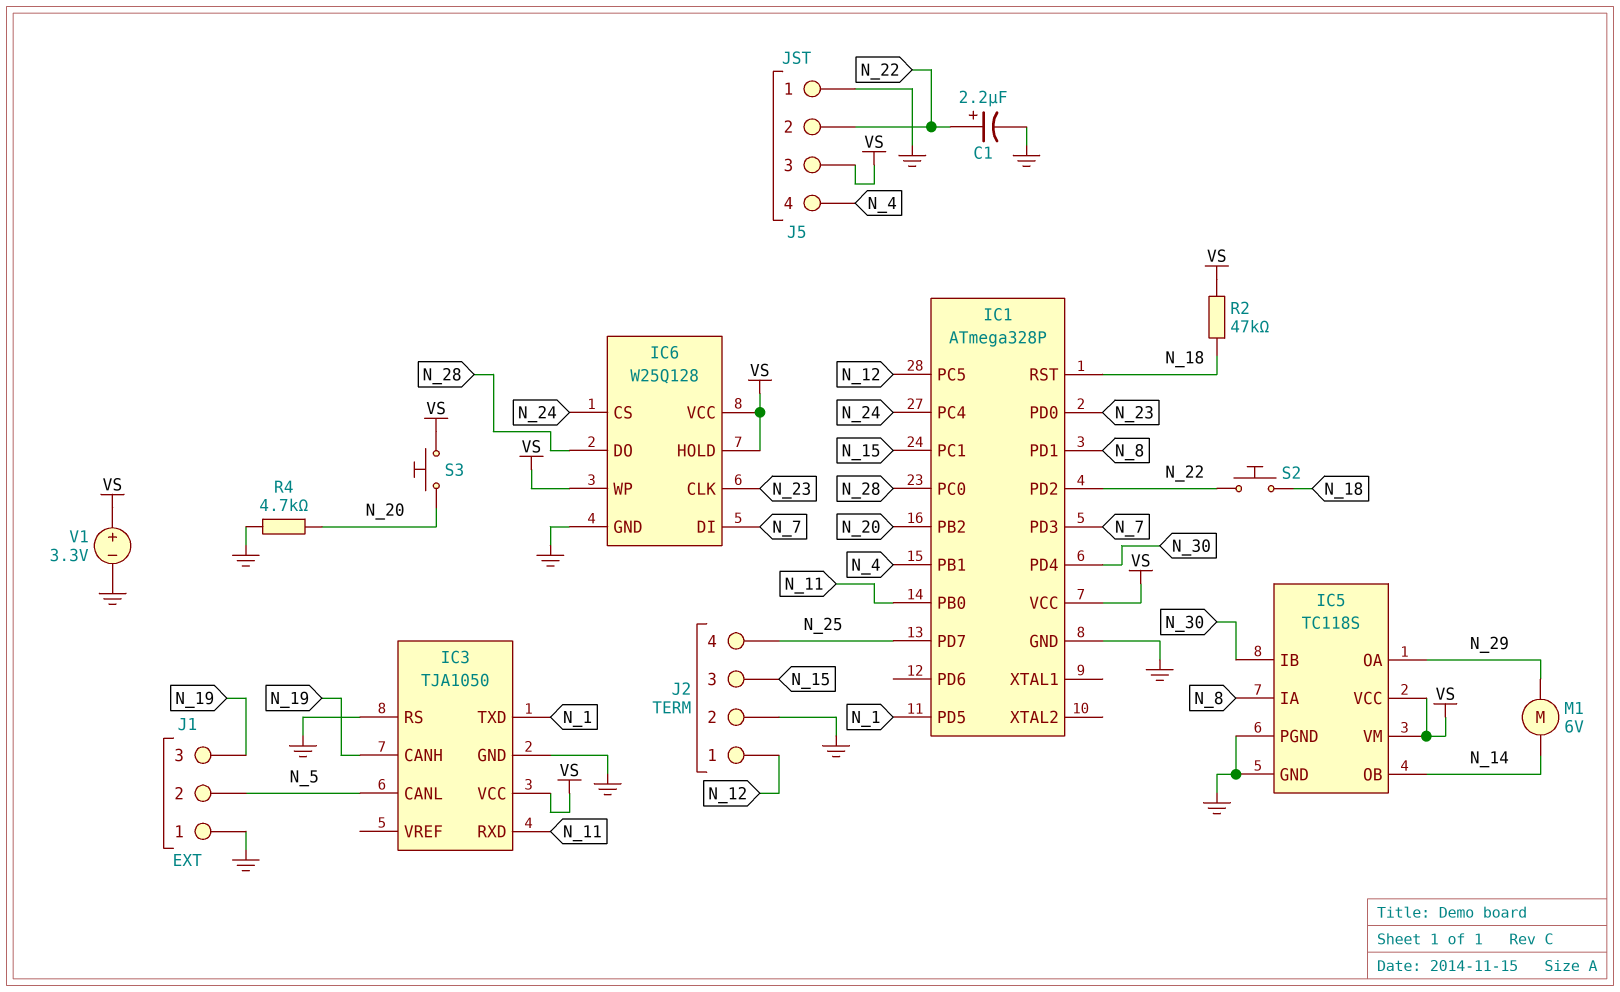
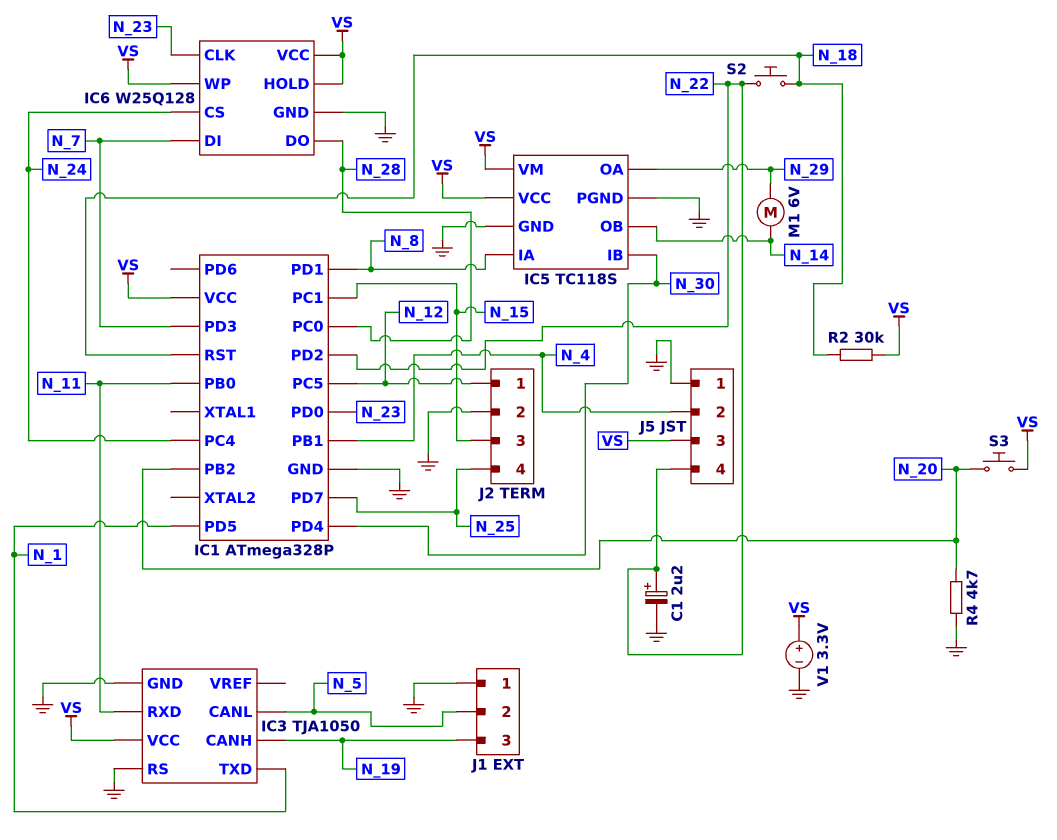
J5 pin 2: N_22 -> N_4
J5 pin 4: N_4 -> N_22
R2: 47k (N_18, VS) -> 30k (N_18, VS)

